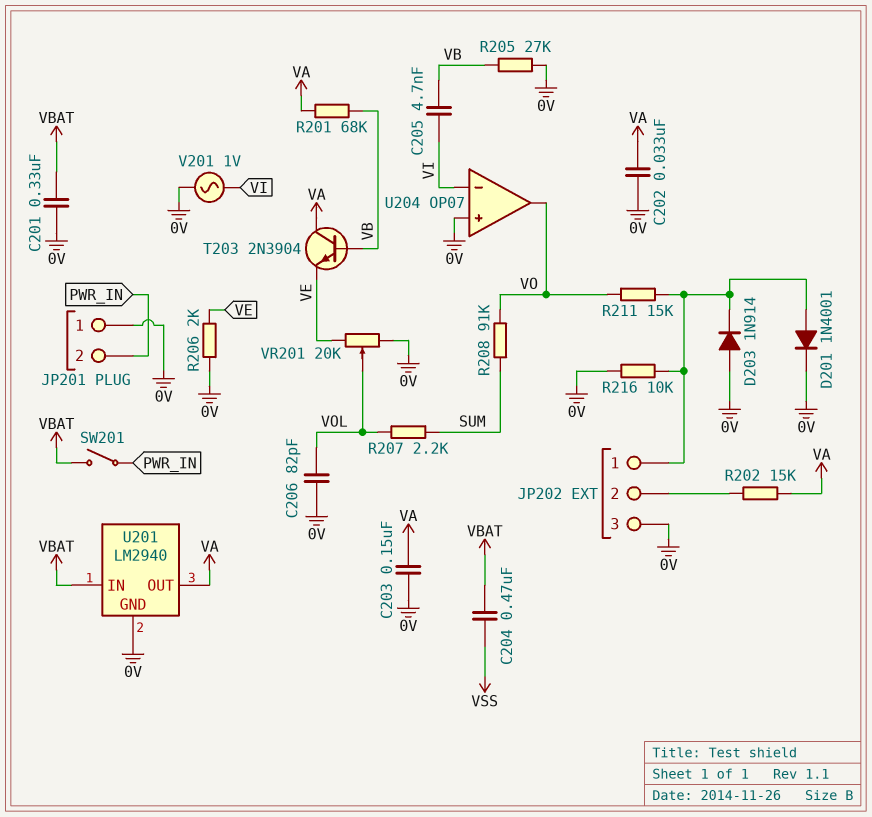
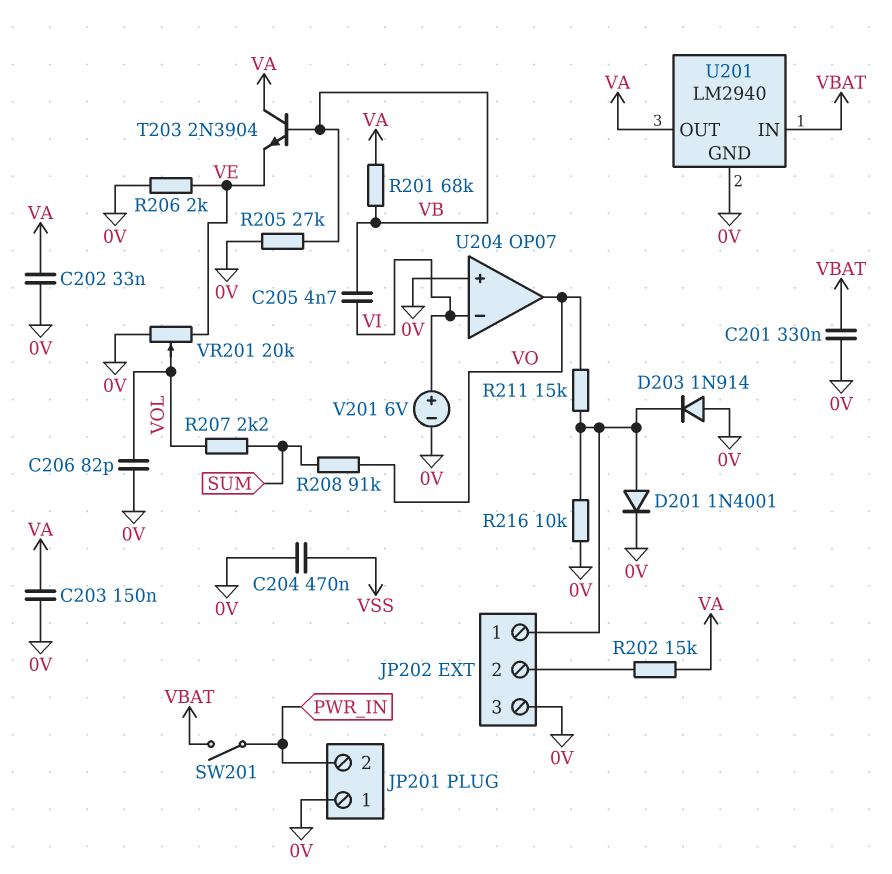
C204: 470nF (VBAT, VSS) -> 470nF (0V, VSS)
V201: AC 1V (0V, VI) -> 6V (plus VI, minus 0V)

